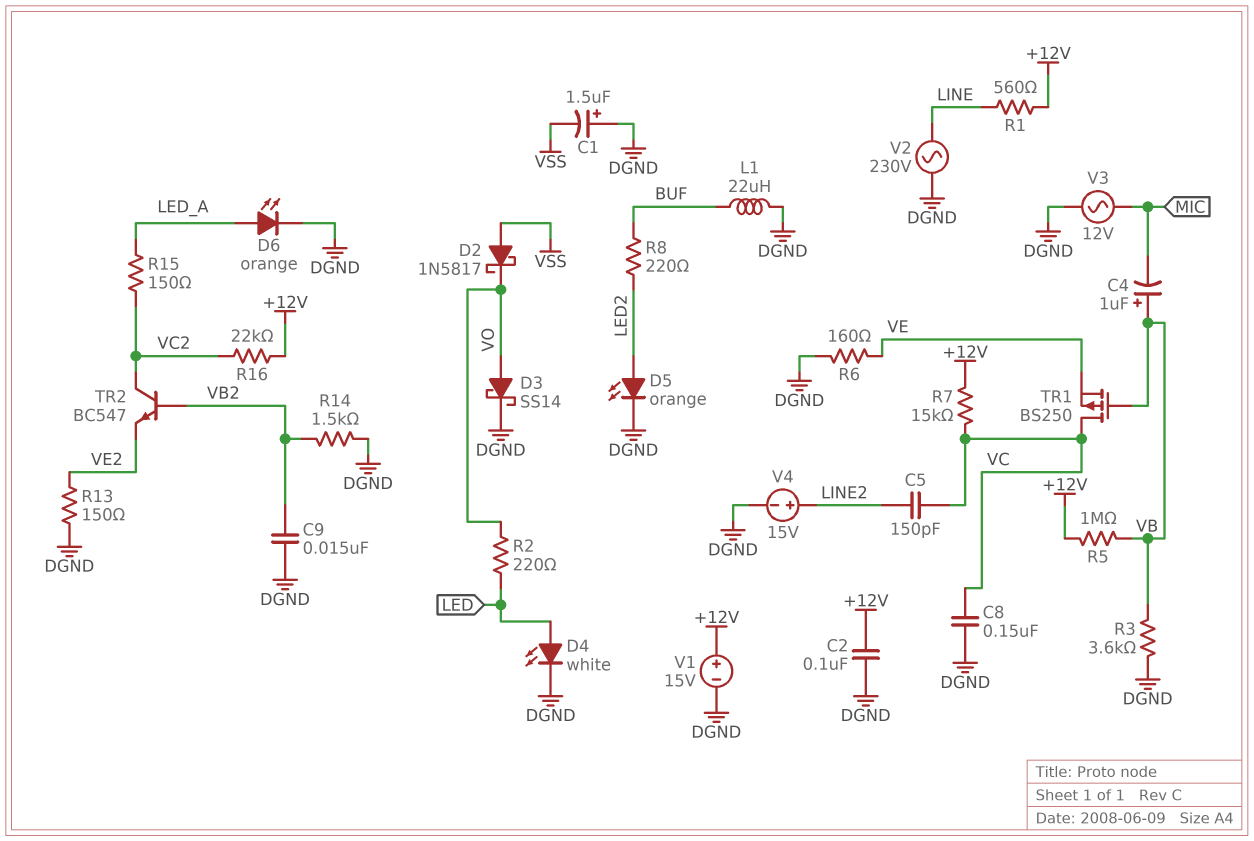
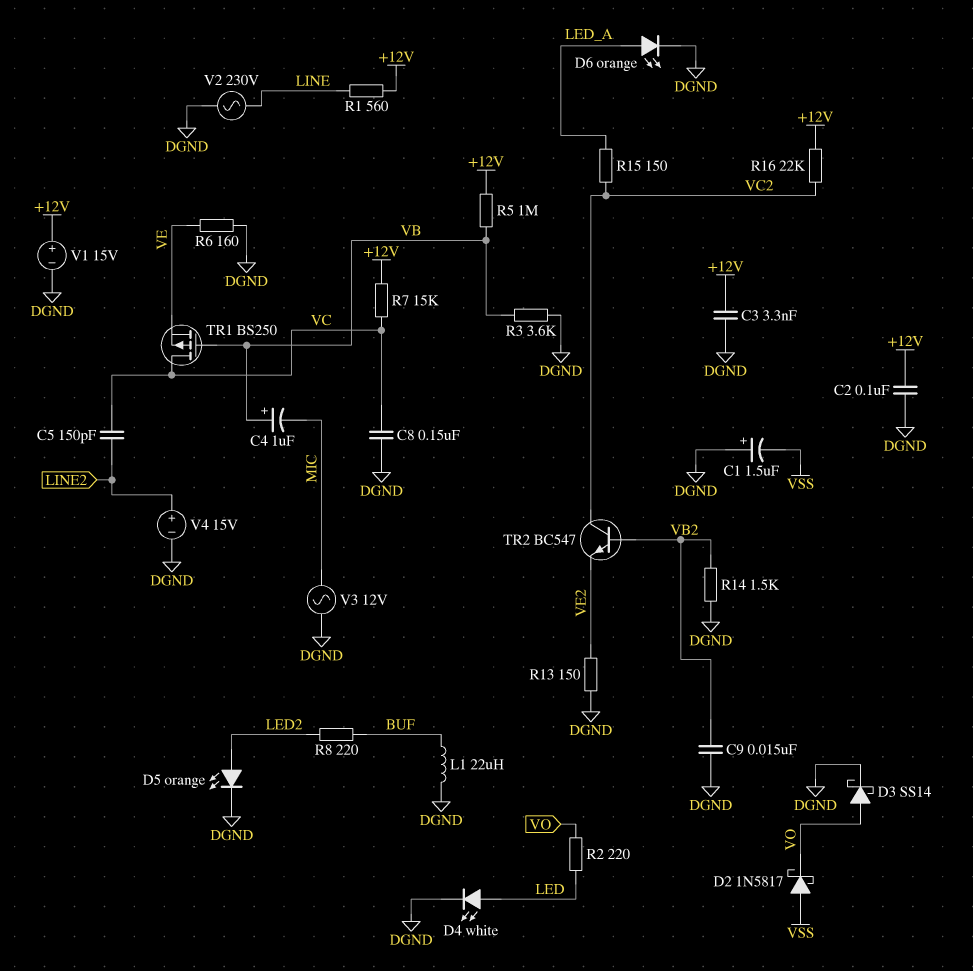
C3: none -> 3.3nF (+12V, DGND)

